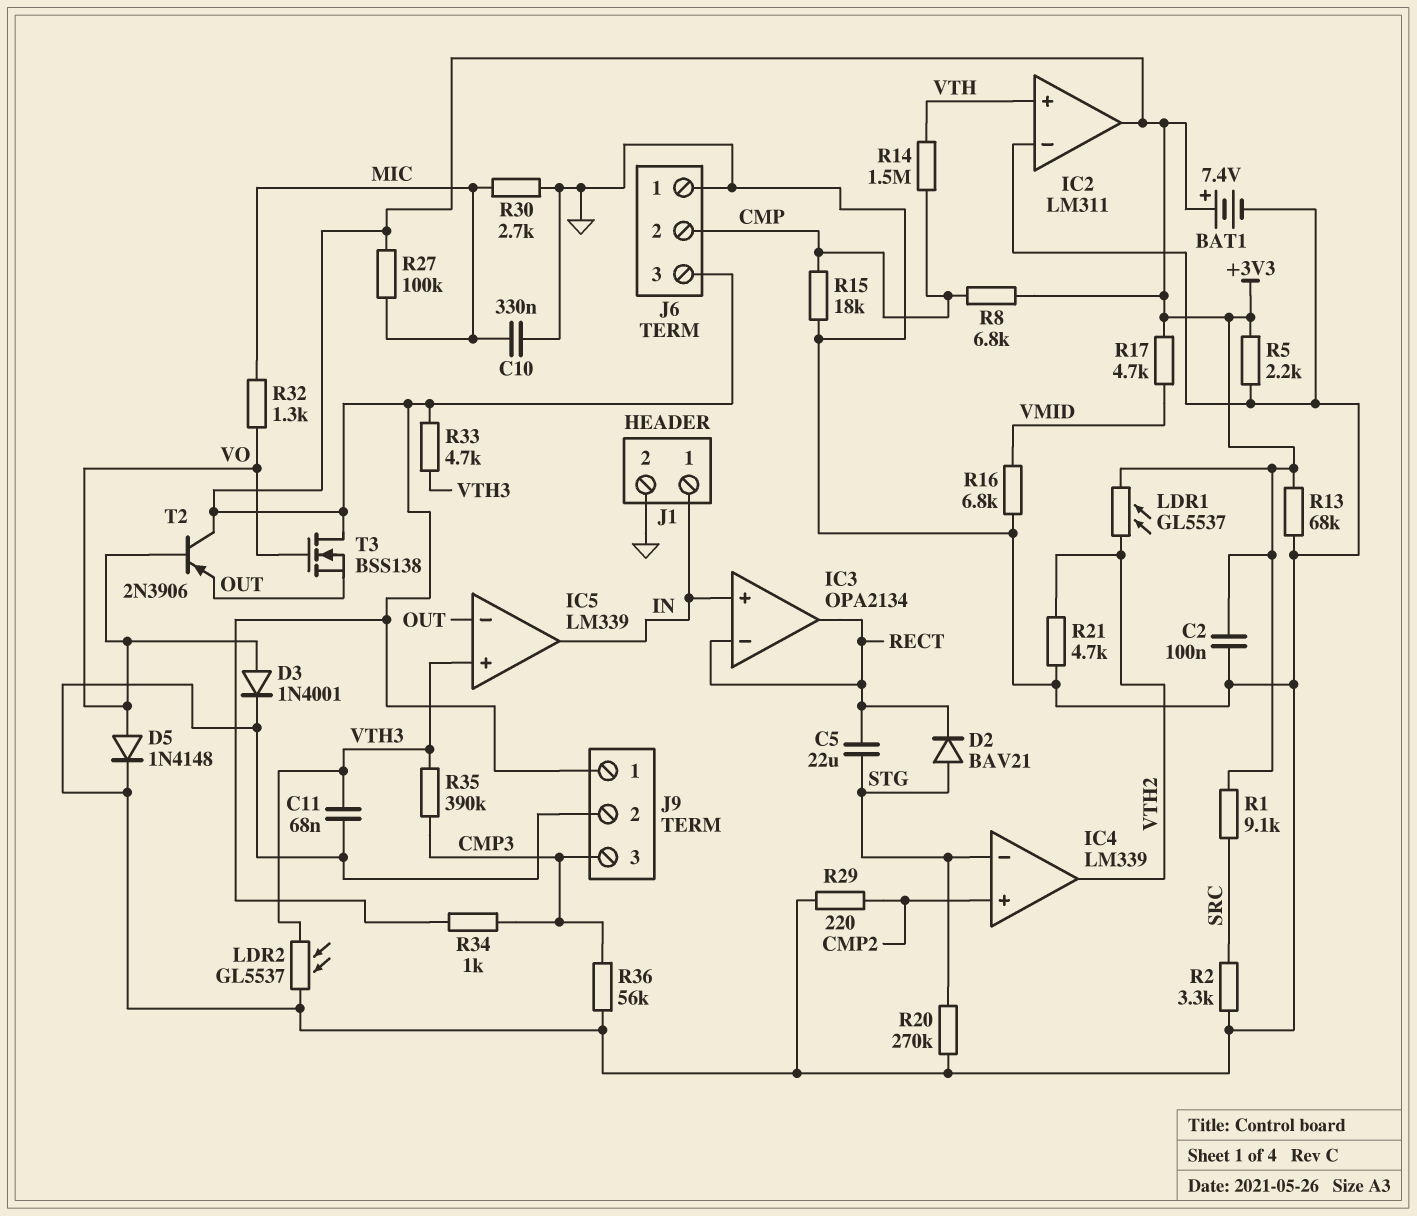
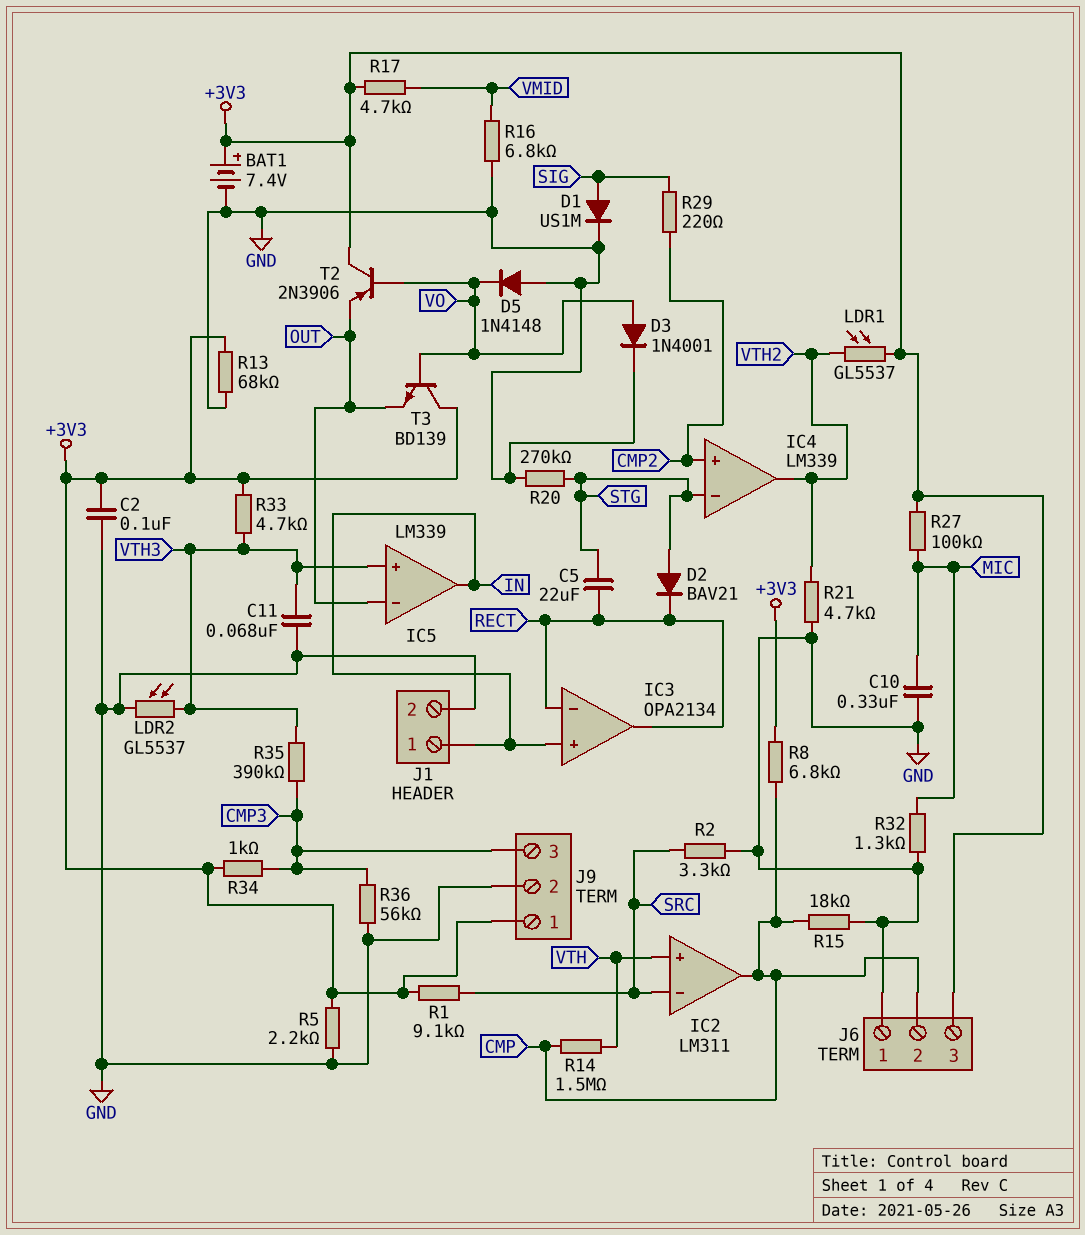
D1: none -> diode US1M (A SIG, K GND)
D5: diode 1N4148 (A VO, K GND) -> diode 1N4148 (A GND, K VO)
IC2 pin in-: GND -> SRC
IC2 pin out: +3V3 -> CMP
R29: 220 (CMP2, GND) -> 220 (CMP2, SIG)
R30: 2.7k (GND, MIC) -> none
R32: 1.3k (MIC, VO) -> 1.3k (GND, MIC)
T3: NMOS BSS138 (G VO, D +3V3, S OUT) -> NPN BD139 (B VO, C +3V3, E OUT)

